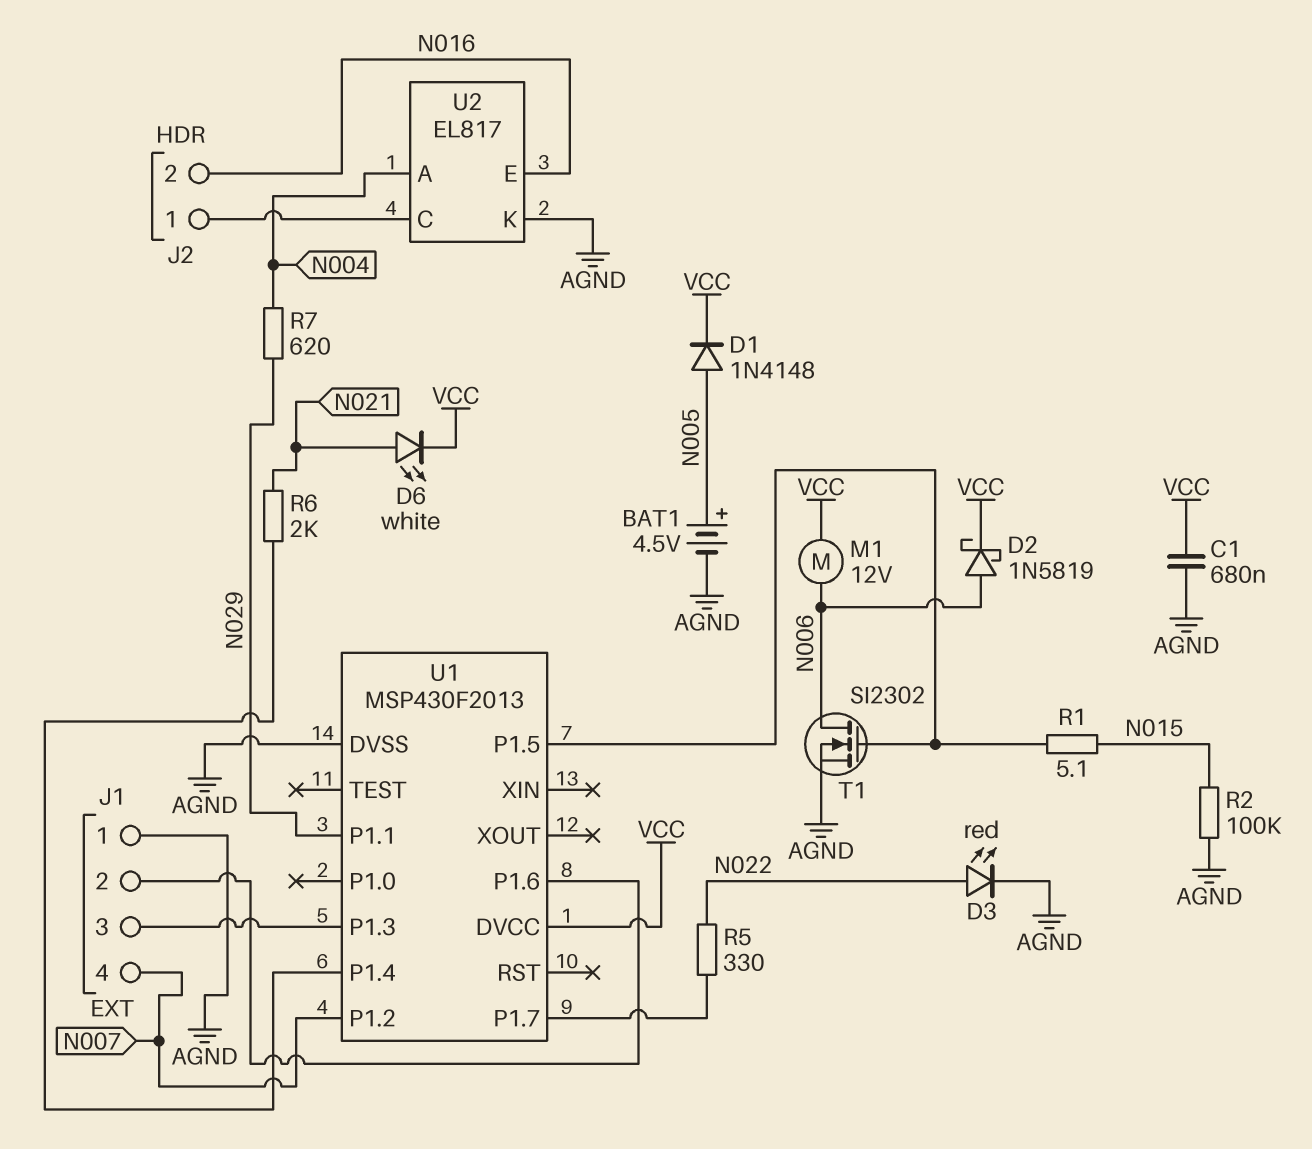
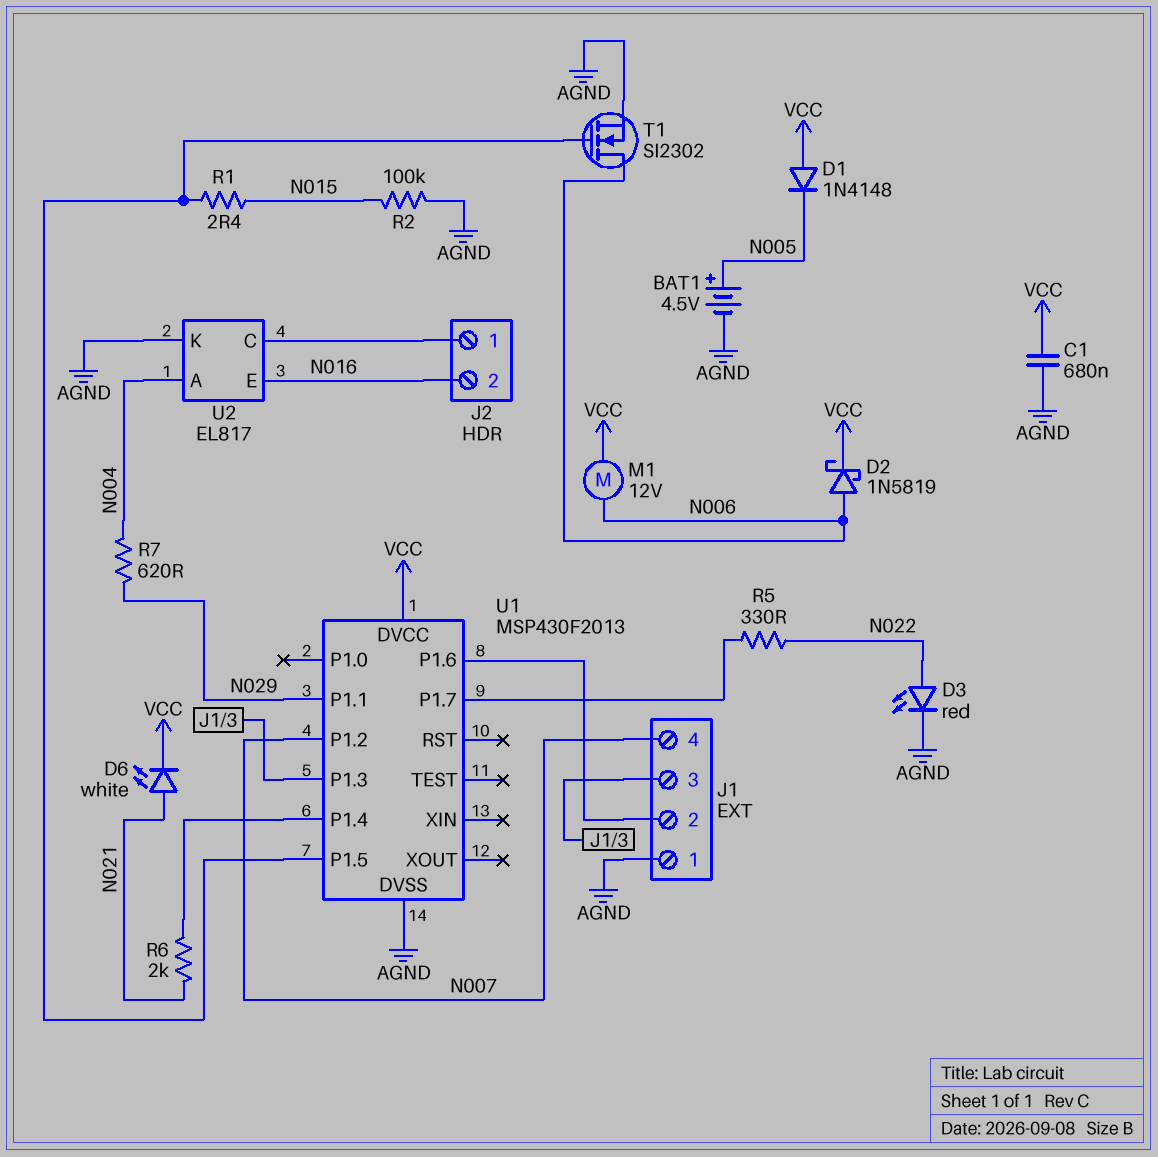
D1: diode 1N4148 (A N005, K VCC) -> diode 1N4148 (A VCC, K N005)
R1: 5.1 (N015, U1/P1.5) -> 2.4 (N015, U1/P1.5)

